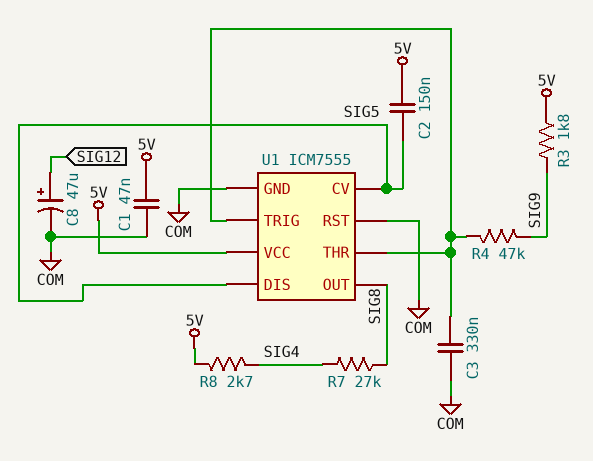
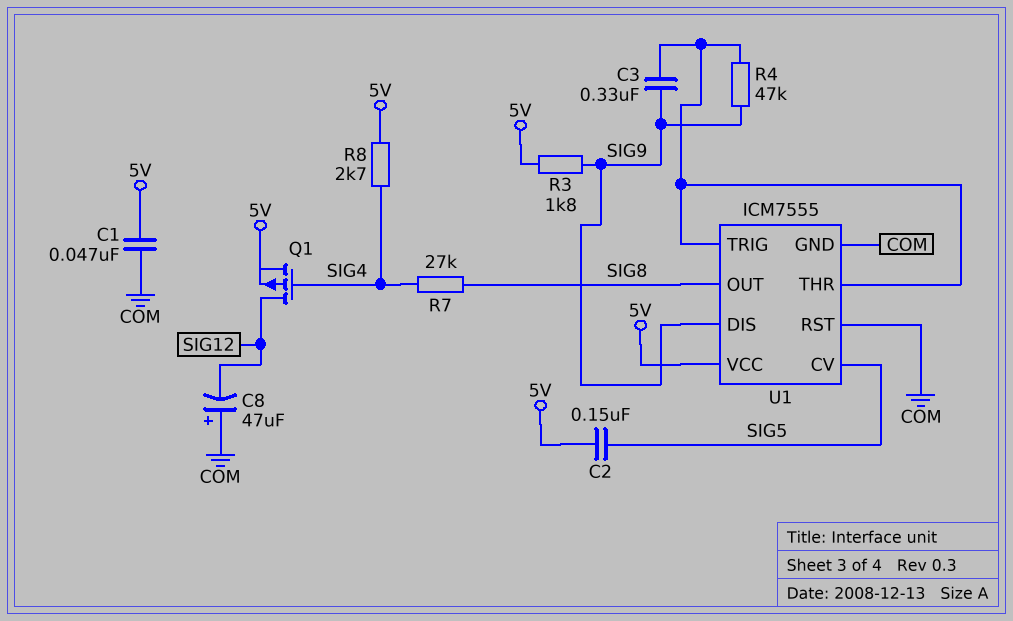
C3: 330nF (COM, U1/THR) -> 330nF (SIG9, U1/THR)
C8: 47uF (plus SIG12, minus COM) -> 47uF (plus COM, minus SIG12)
Q1: none -> PMOS (G SIG4, D SIG12, S 5V)
U1 pin DIS: SIG5 -> SIG9

